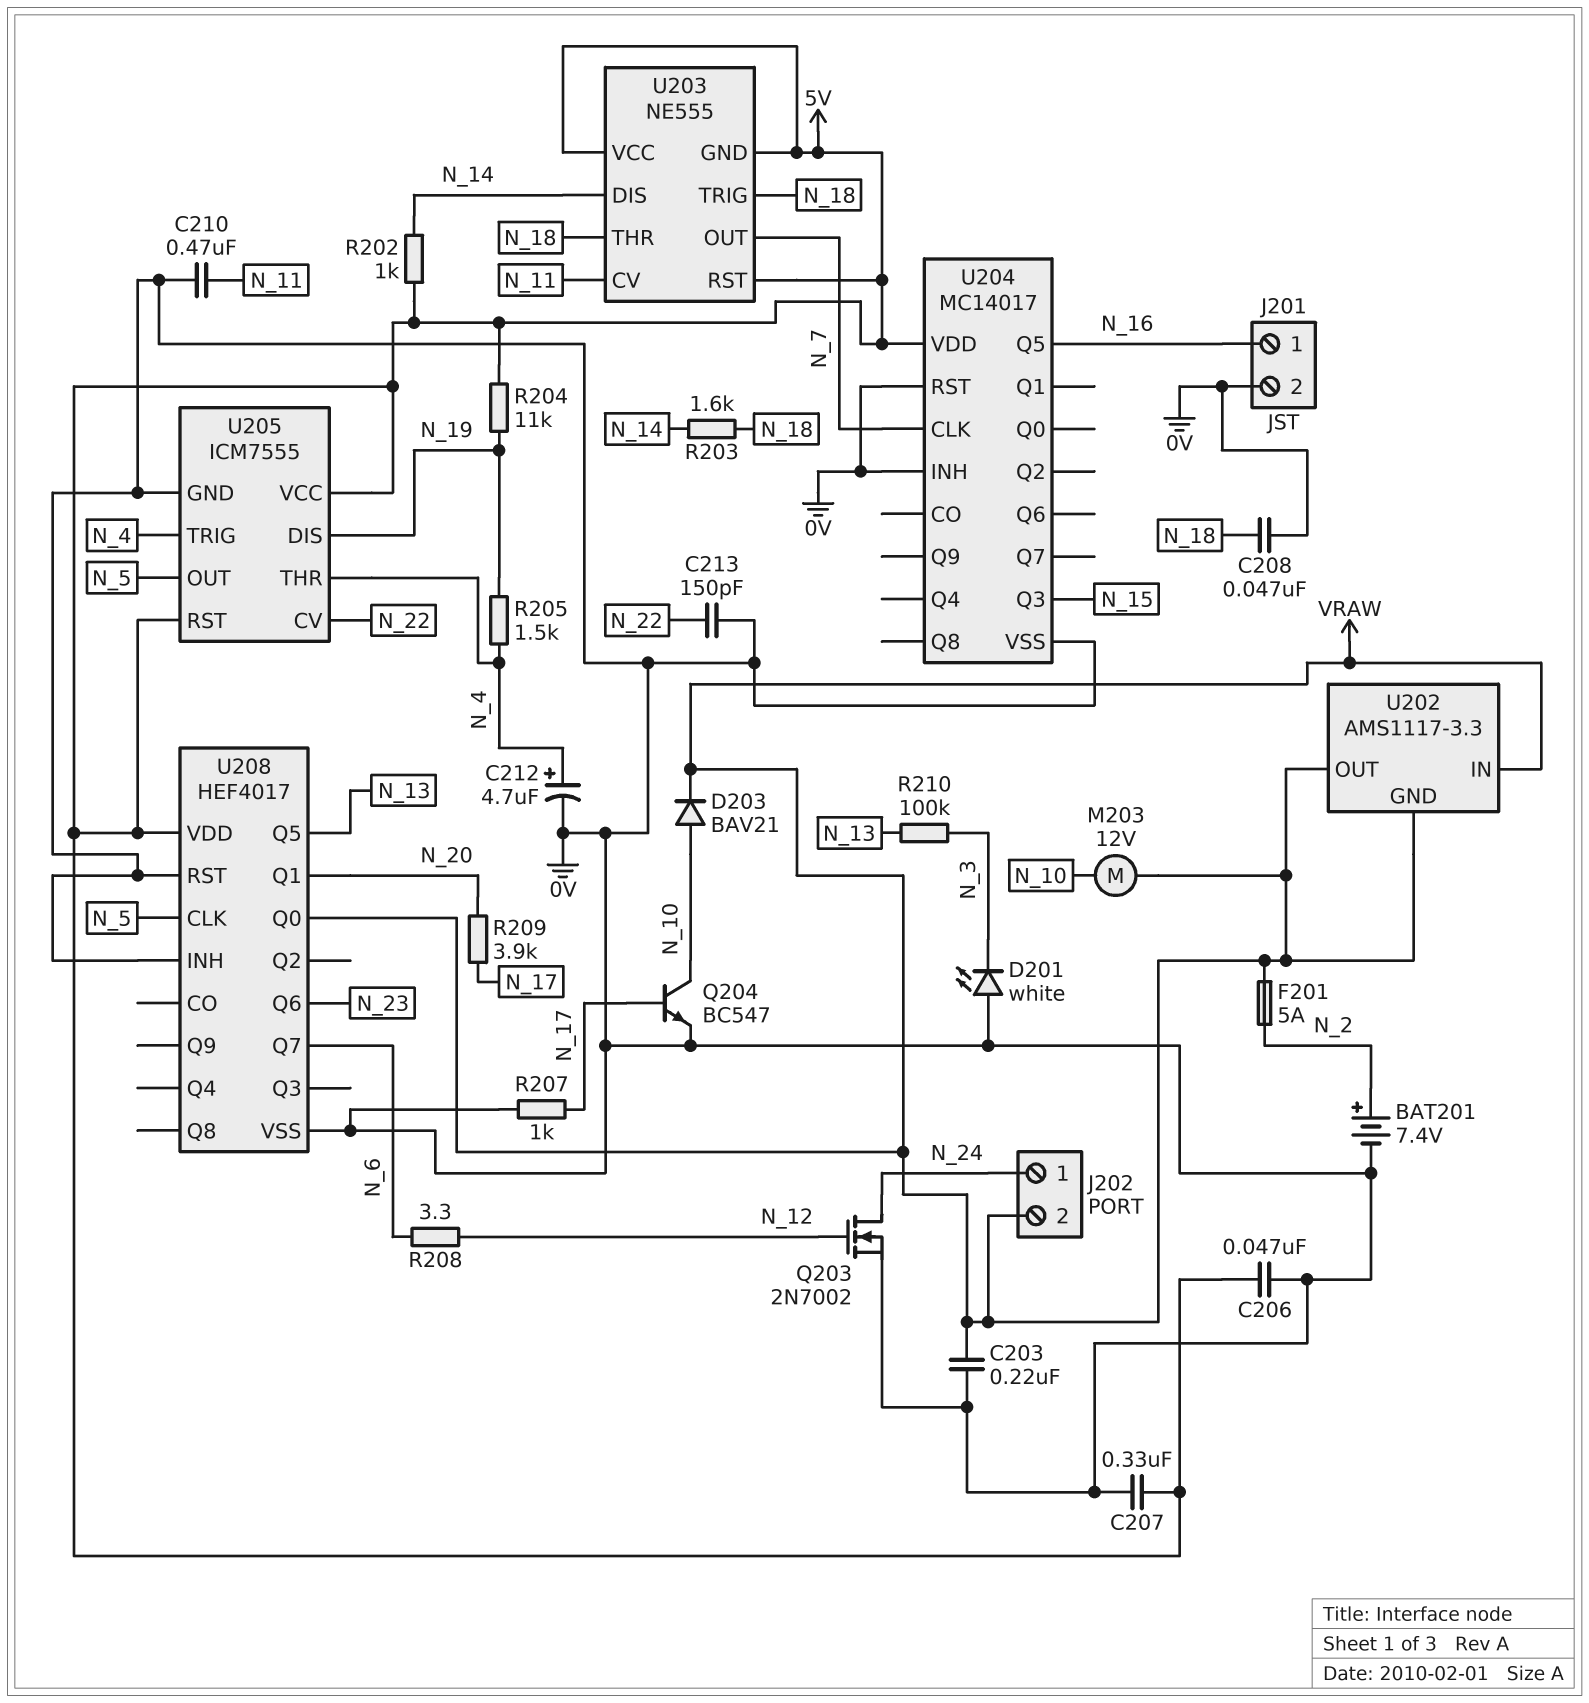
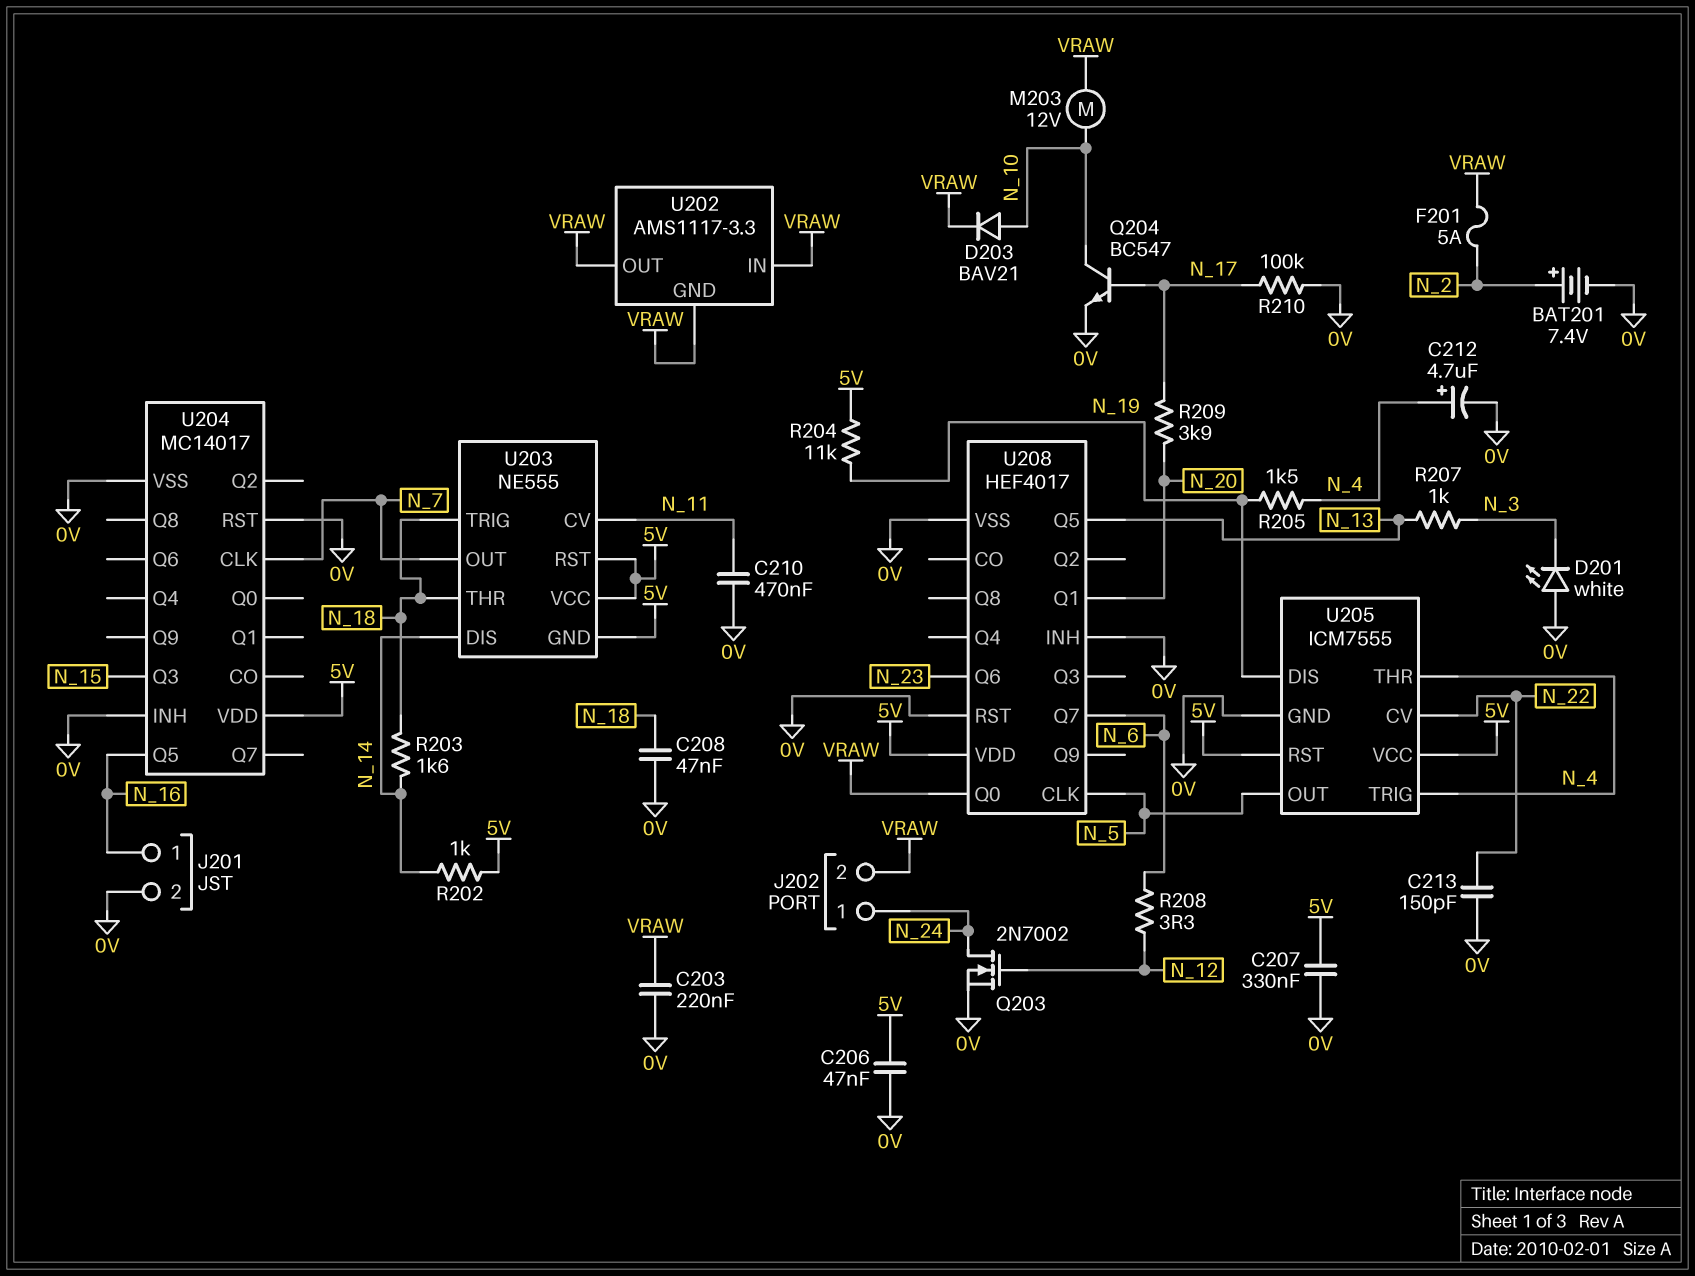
R207: 1k (0V, N_17) -> 1k (N_3, N_13)
R210: 100k (N_3, N_13) -> 100k (0V, N_17)

